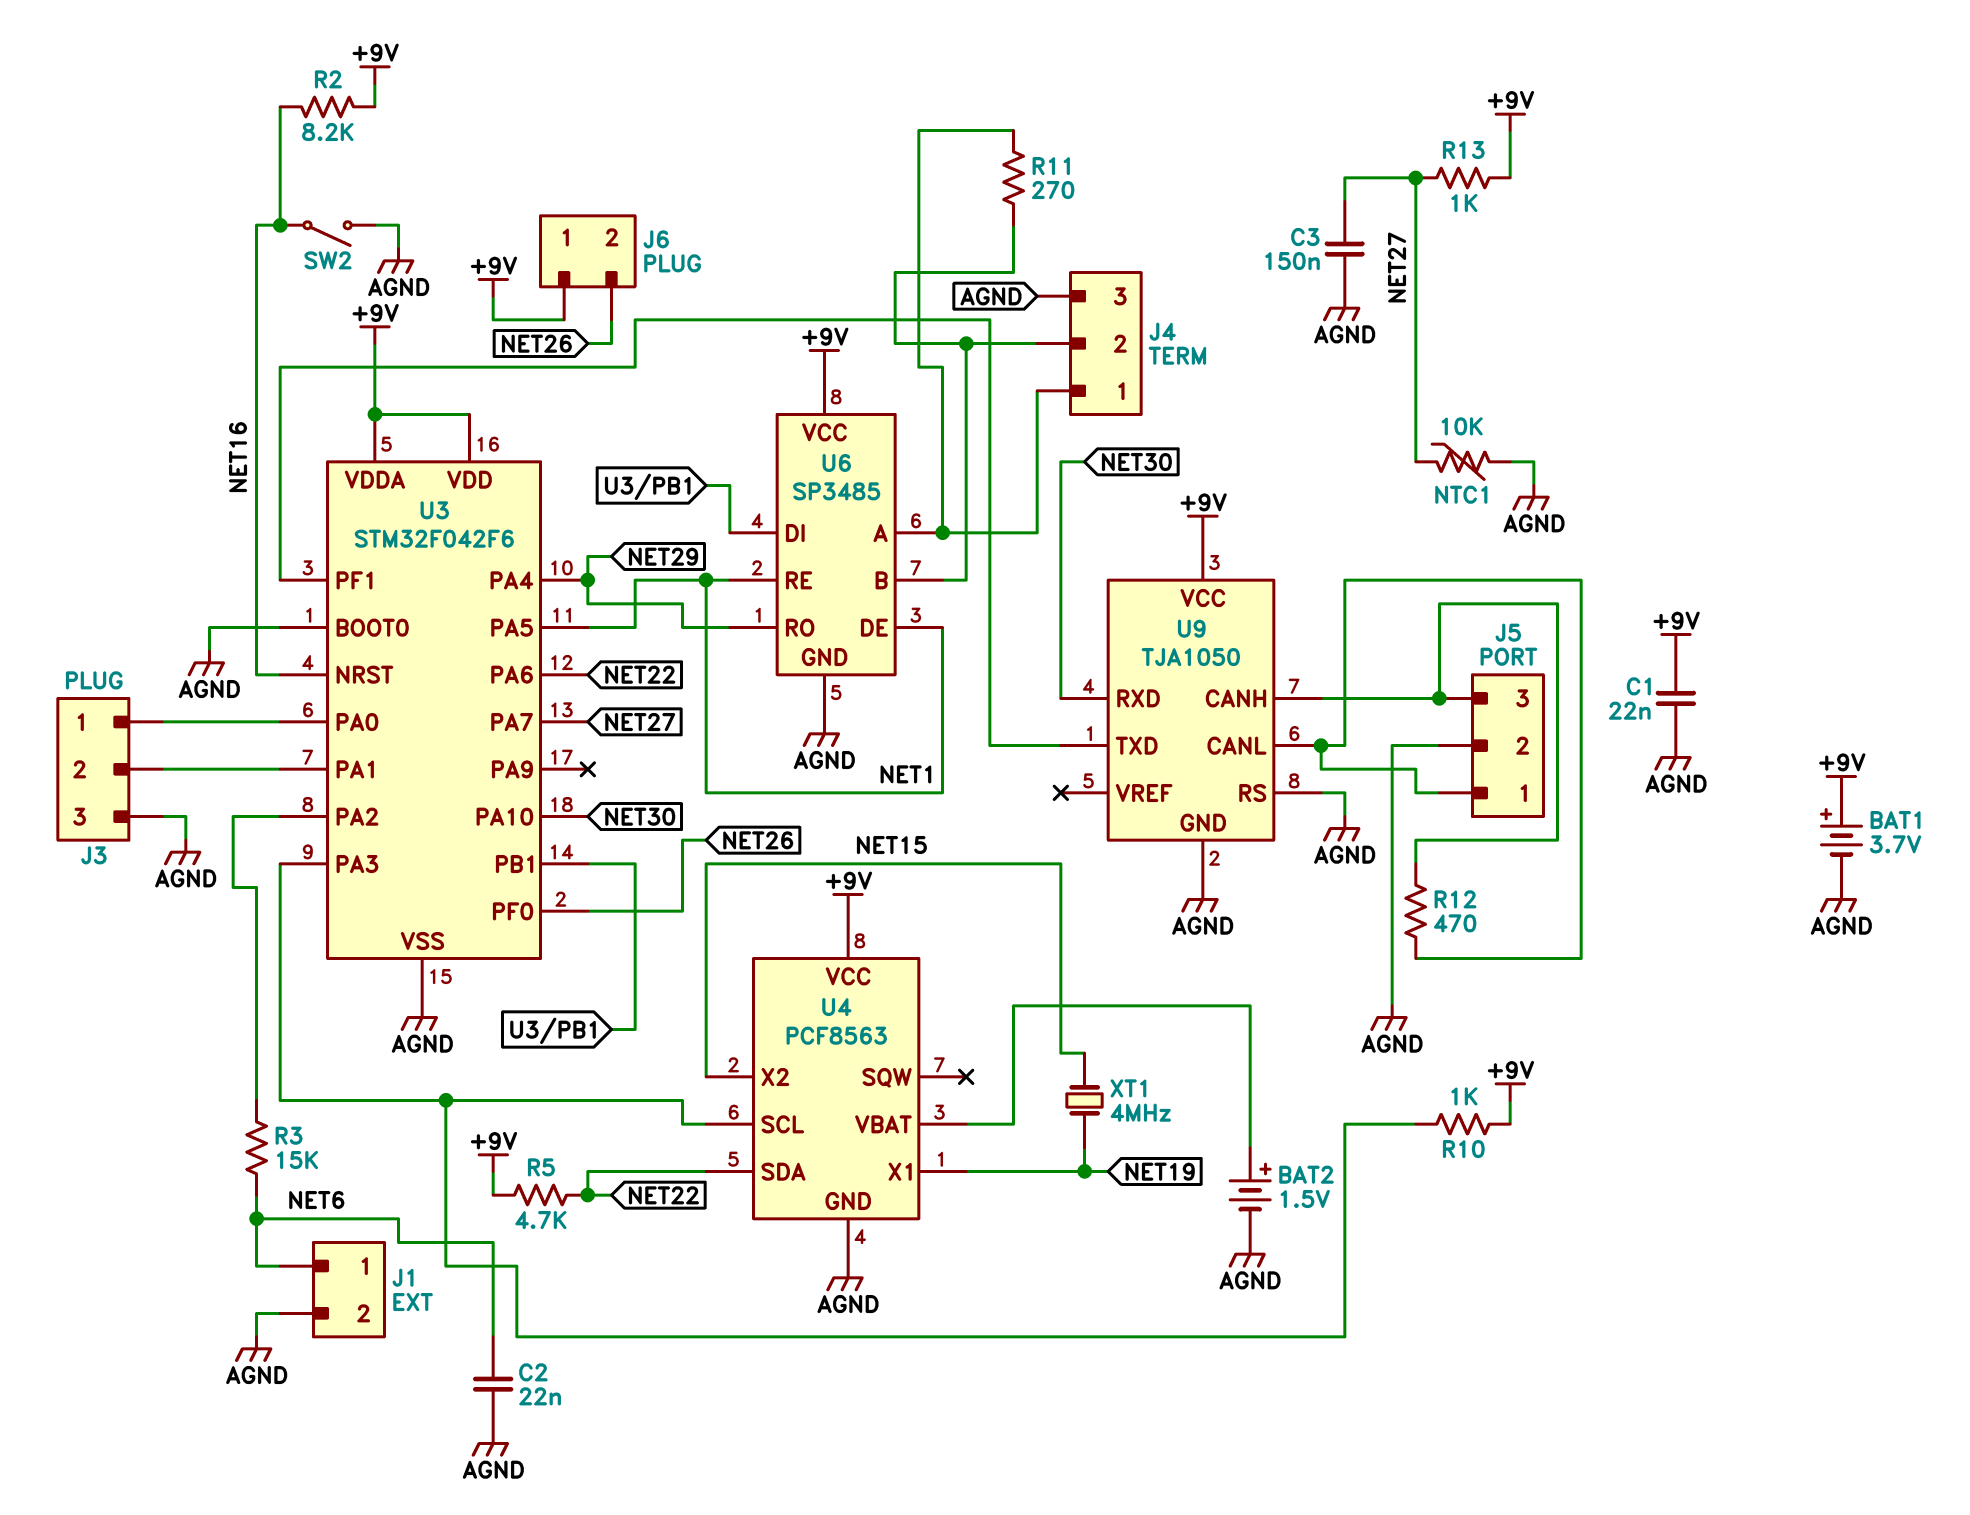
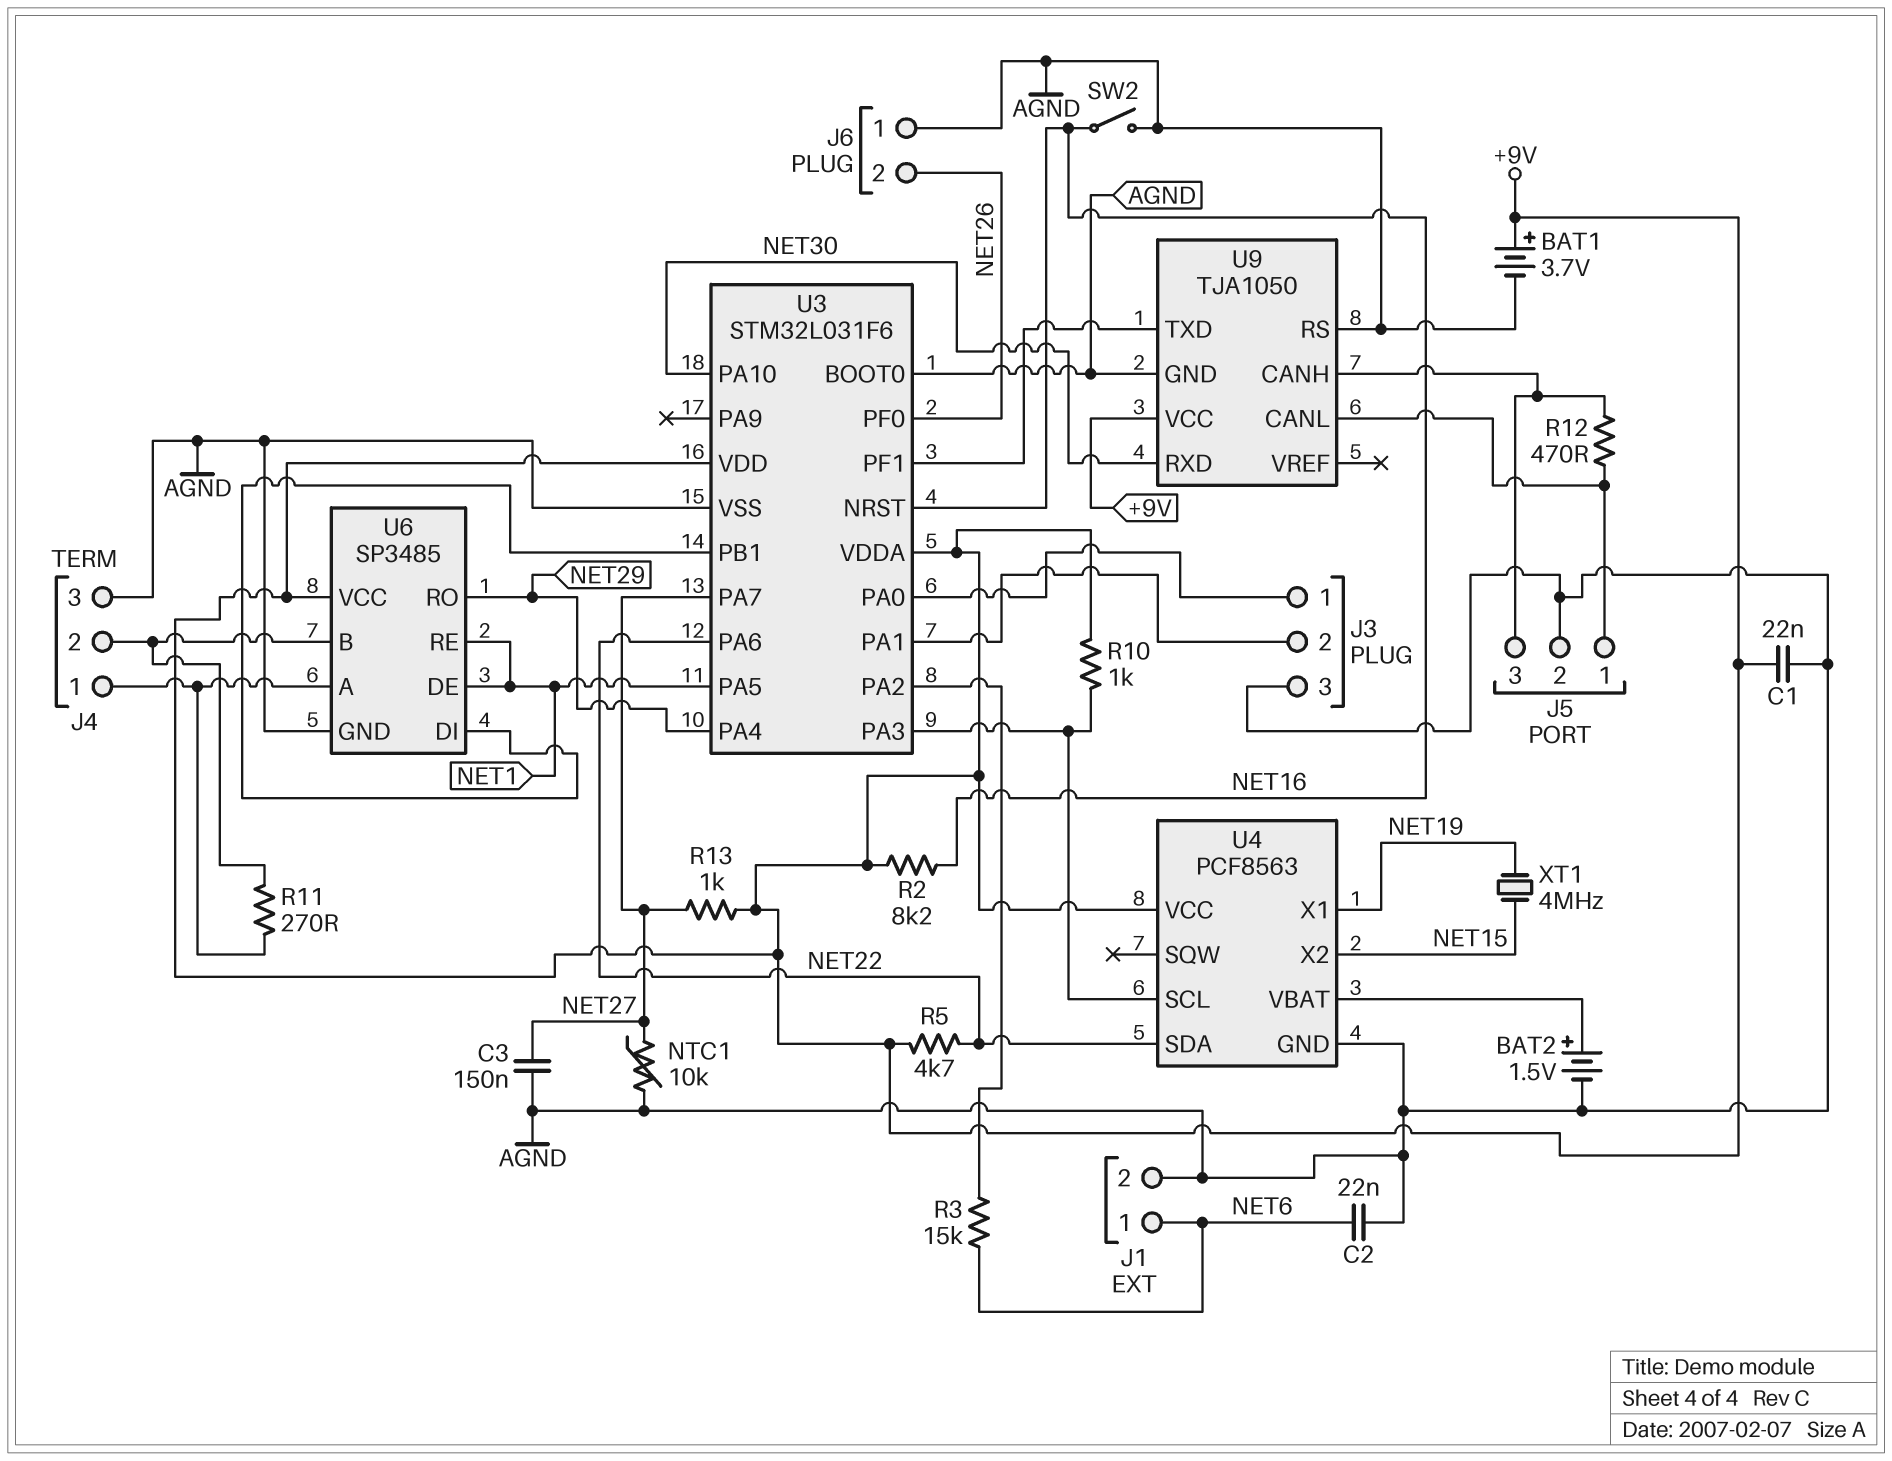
J6 pin 1: +9V -> AGND
U3: STM32F042F6 -> STM32L031F6

